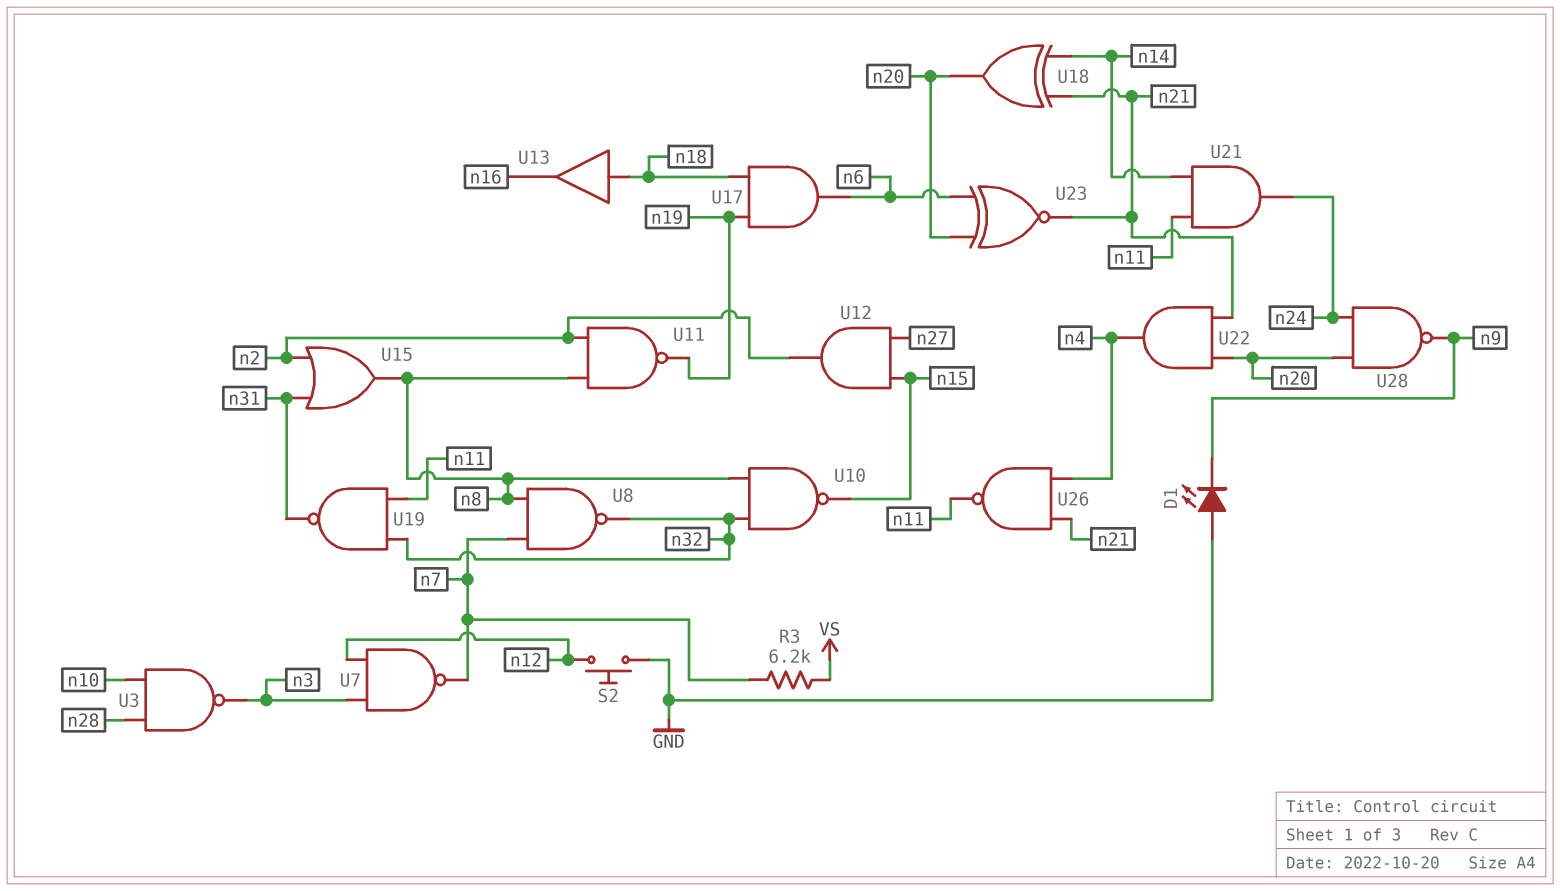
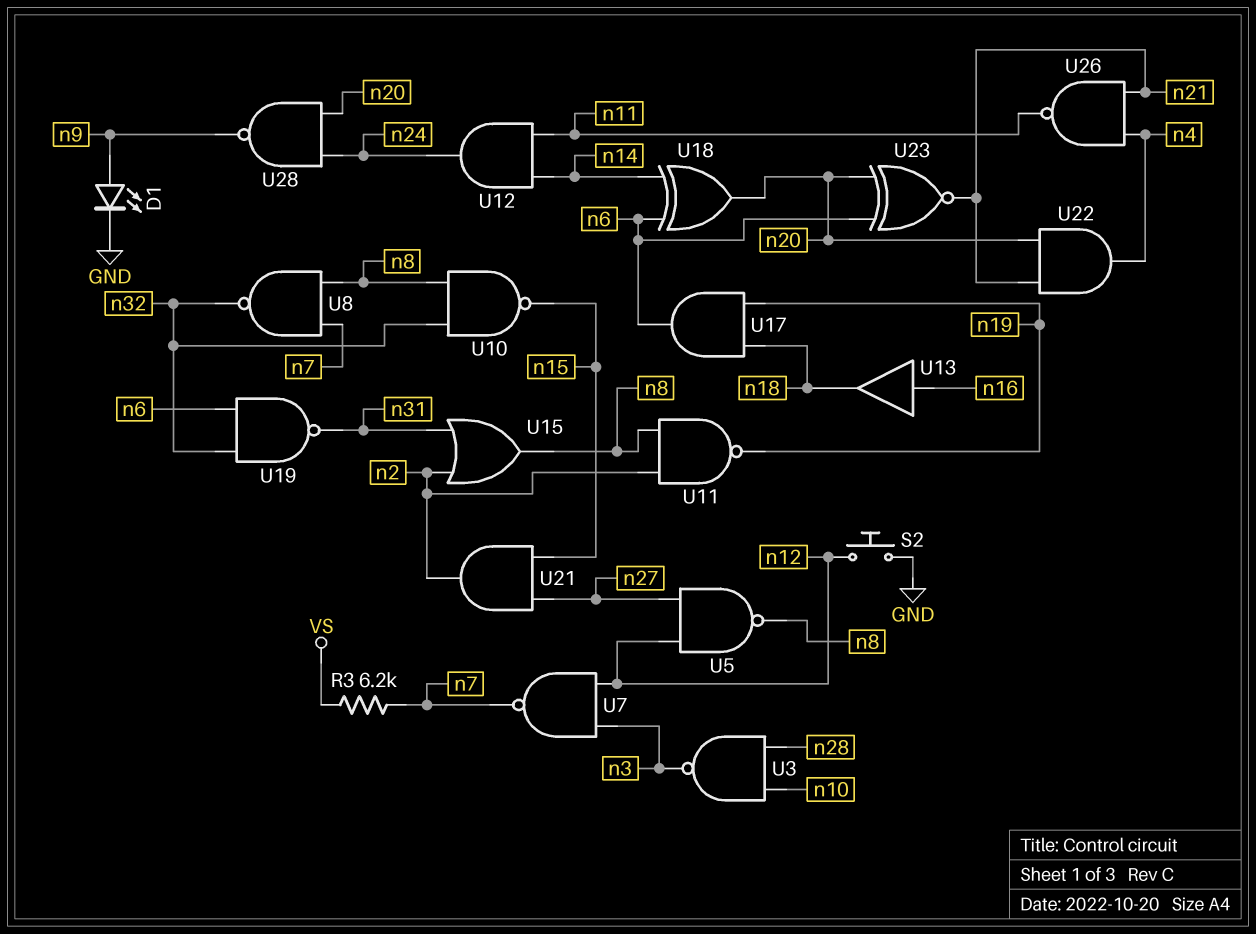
D1: LED (A GND, K n9) -> LED (A n9, K GND)
U5: none -> NAND (in n12, in n27, out n8)
U12: AND (in n15, in n27, out n2) -> AND (in n11, in n14, out n24)
U13: buffer (in n18, out n16) -> buffer (in n16, out n18)
U18: XOR (in n14, in n21, out n20) -> XOR (in n6, in n14, out n20)
U19: NAND (in n11, in n32, out n31) -> NAND (in n6, in n32, out n31)
U21: AND (in n11, in n14, out n24) -> AND (in n15, in n27, out n2)

